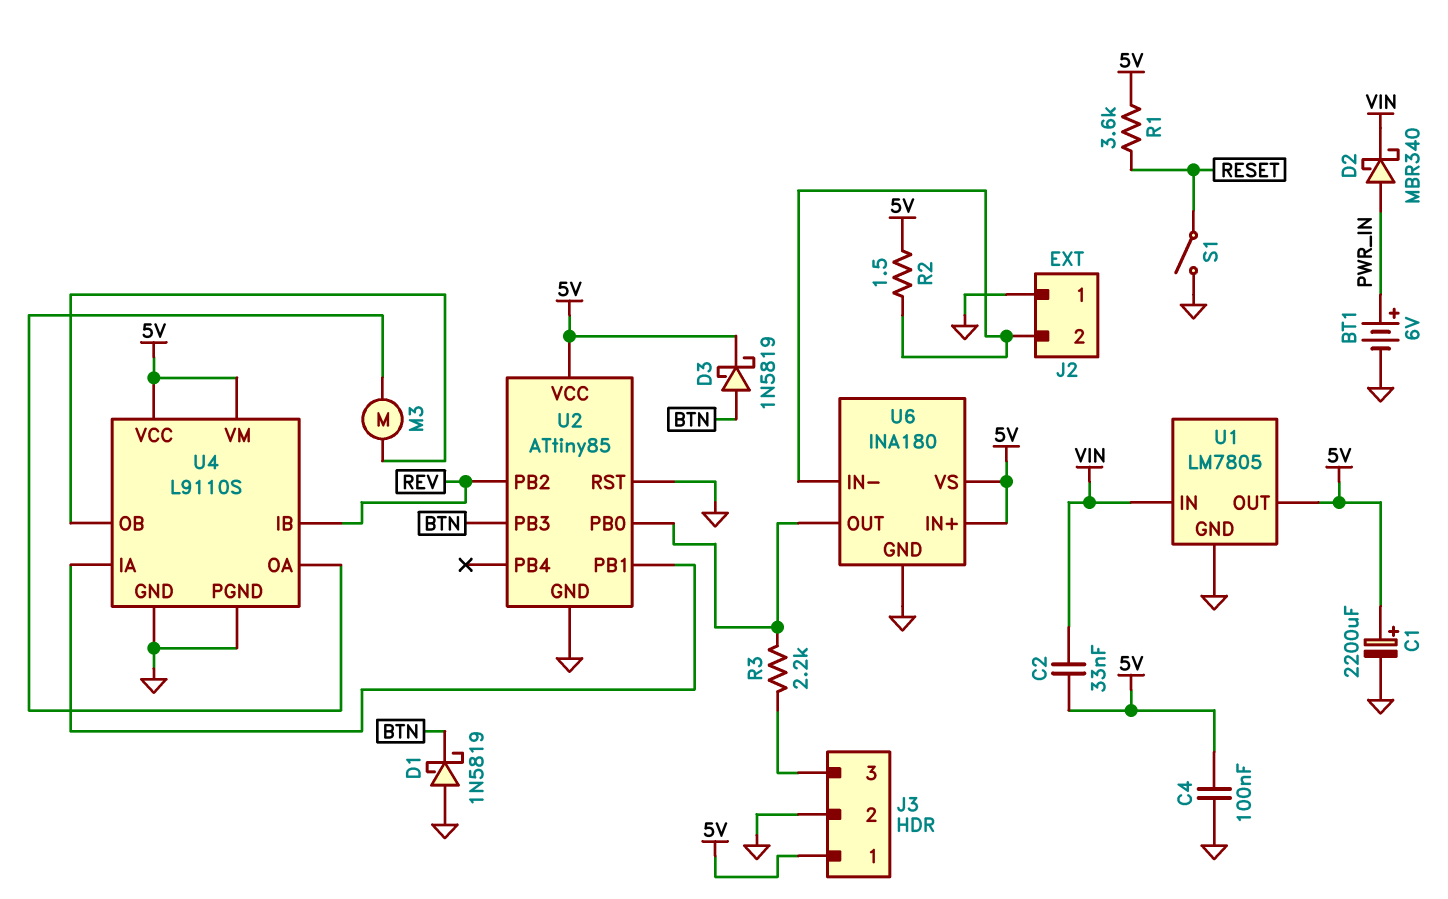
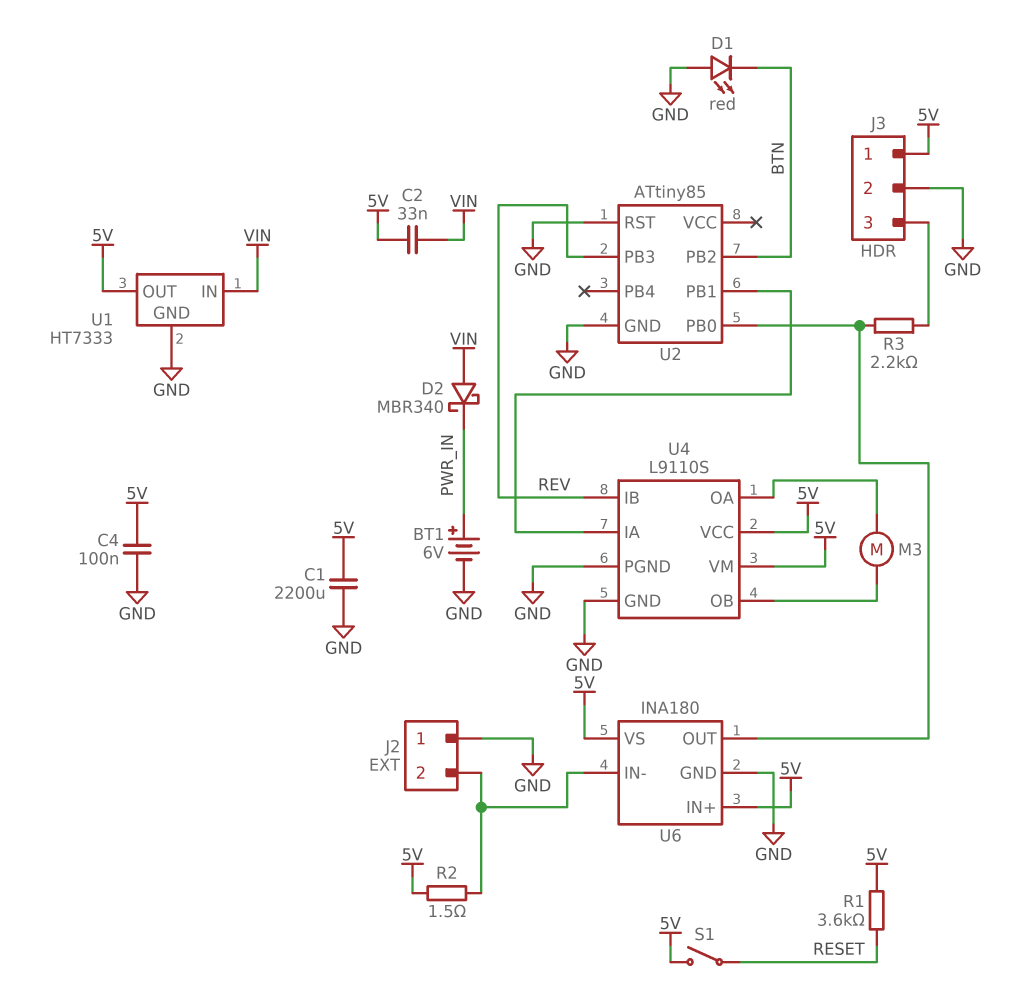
C1: 2200uF (plus 5V, minus GND) -> 2200uF (5V, GND)
D1: schottky 1N5819 (A GND, K BTN) -> LED red (A GND, K BTN)
D2: schottky MBR340 (A PWR_IN, K VIN) -> schottky MBR340 (A VIN, K PWR_IN)
D3: schottky 1N5819 (A BTN, K 5V) -> none
S1: switch (GND, RESET) -> switch (5V, RESET)
U1: LM7805 -> HT7333
U2 pin PB2: REV -> BTN
U2 pin PB3: BTN -> REV
U2 pin VCC: 5V -> none

